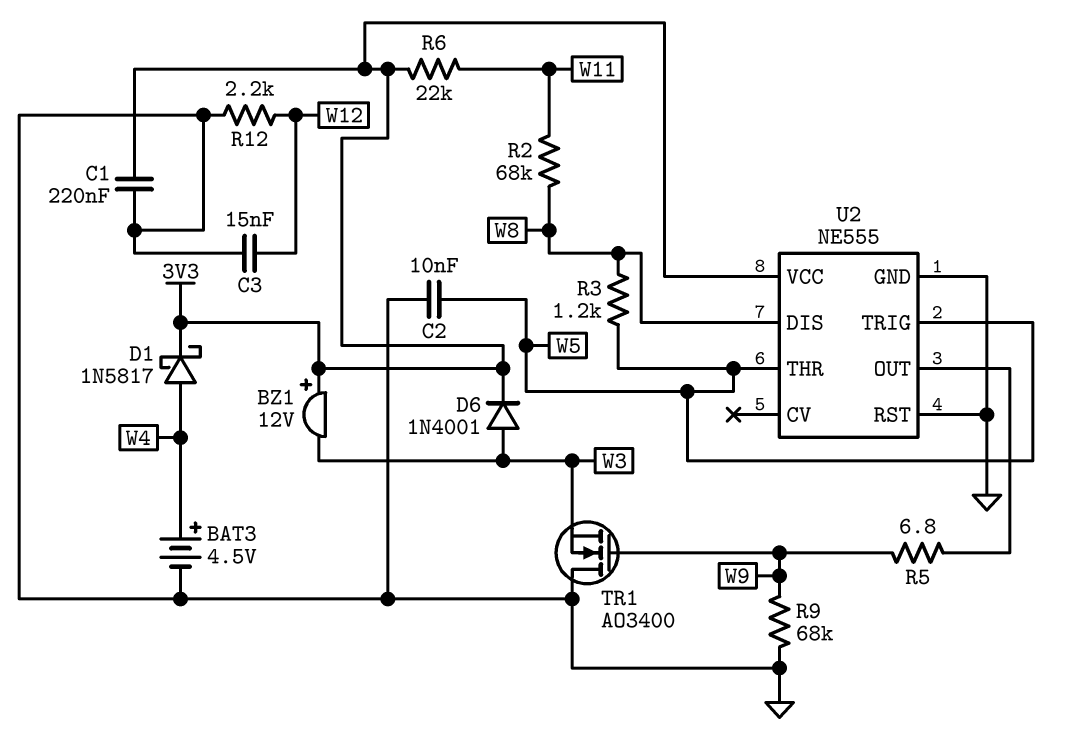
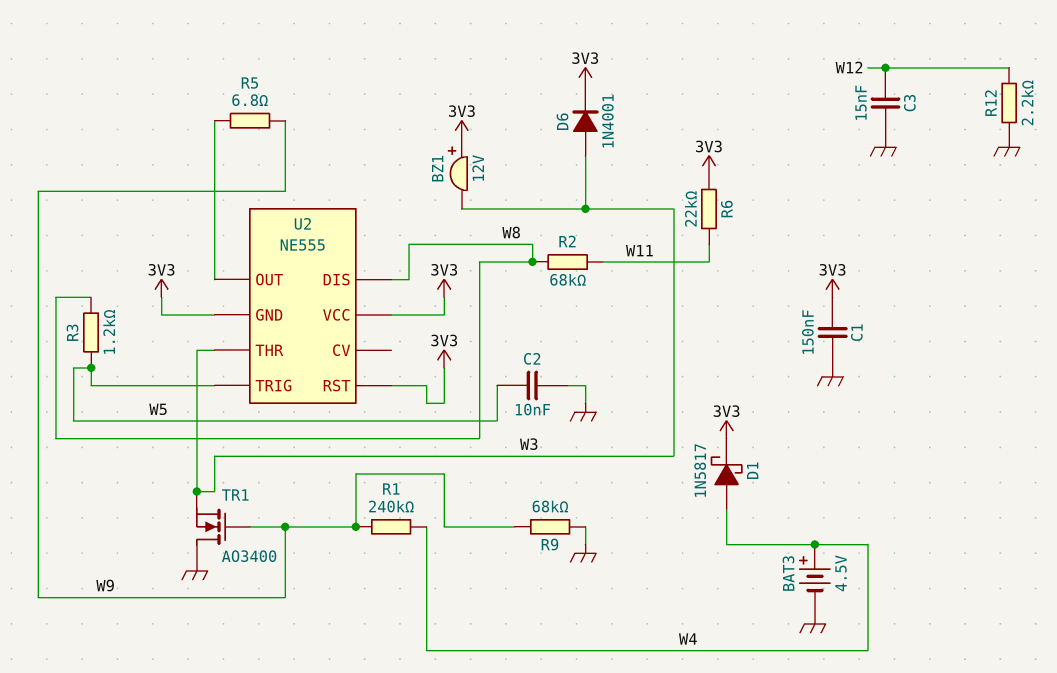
C1: 220nF (3V3, GND) -> 150nF (3V3, GND)
R1: none -> 240k (W4, W9)
U2 pin GND: GND -> 3V3
U2 pin RST: GND -> 3V3
U2 pin THR: W5 -> W3

